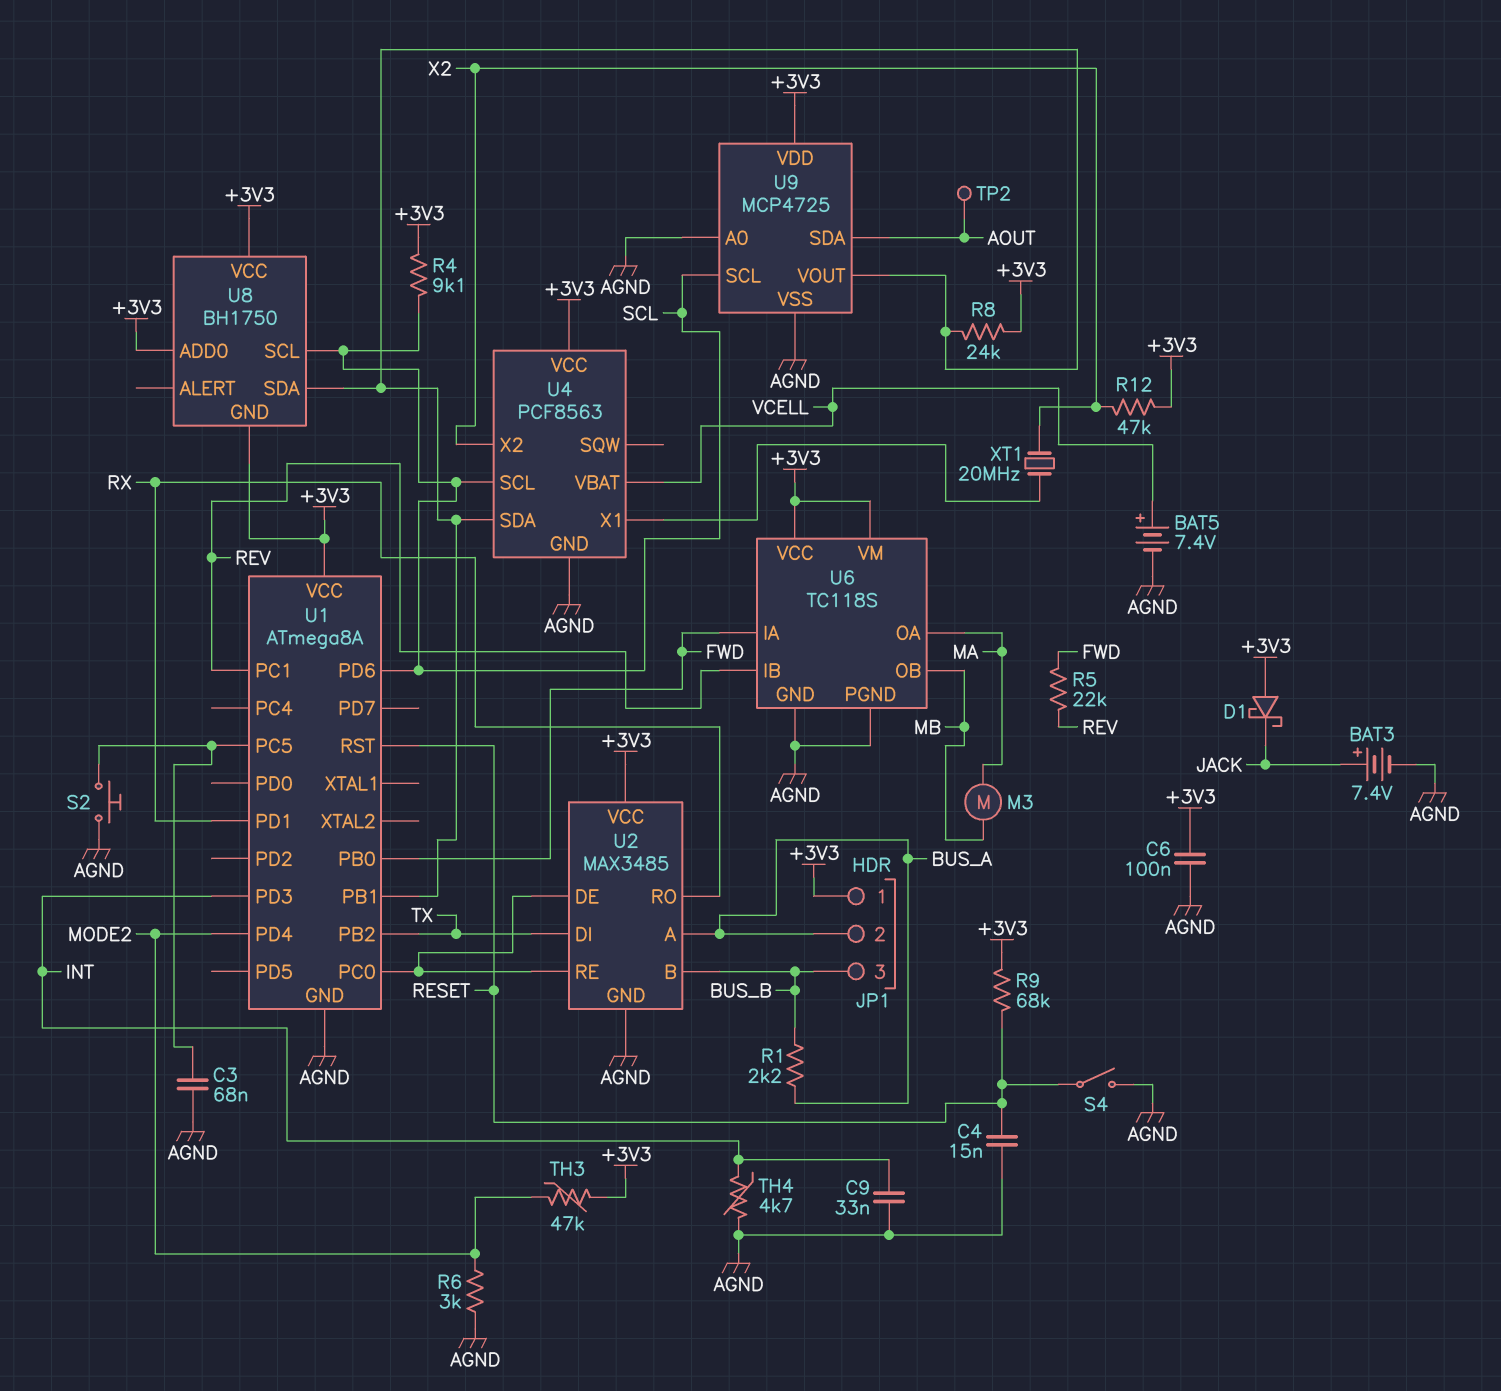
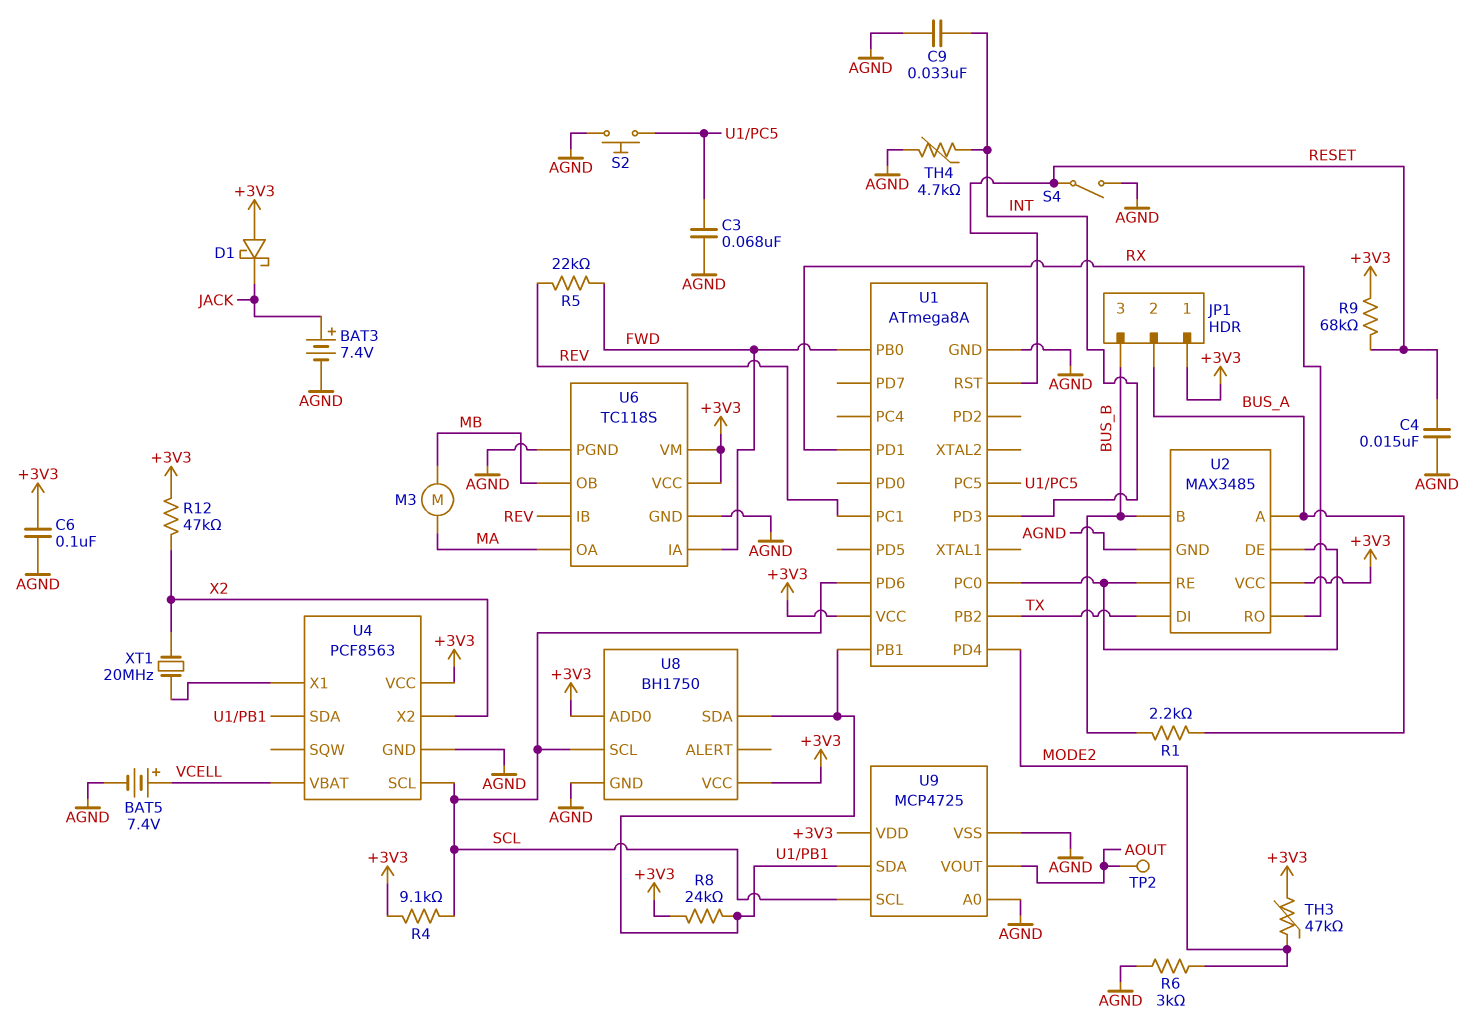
U8 pin GND: +3V3 -> AGND
U9 pin SDA: AOUT -> U1/PB1
U9 pin VOUT: U1/PB1 -> AOUT

